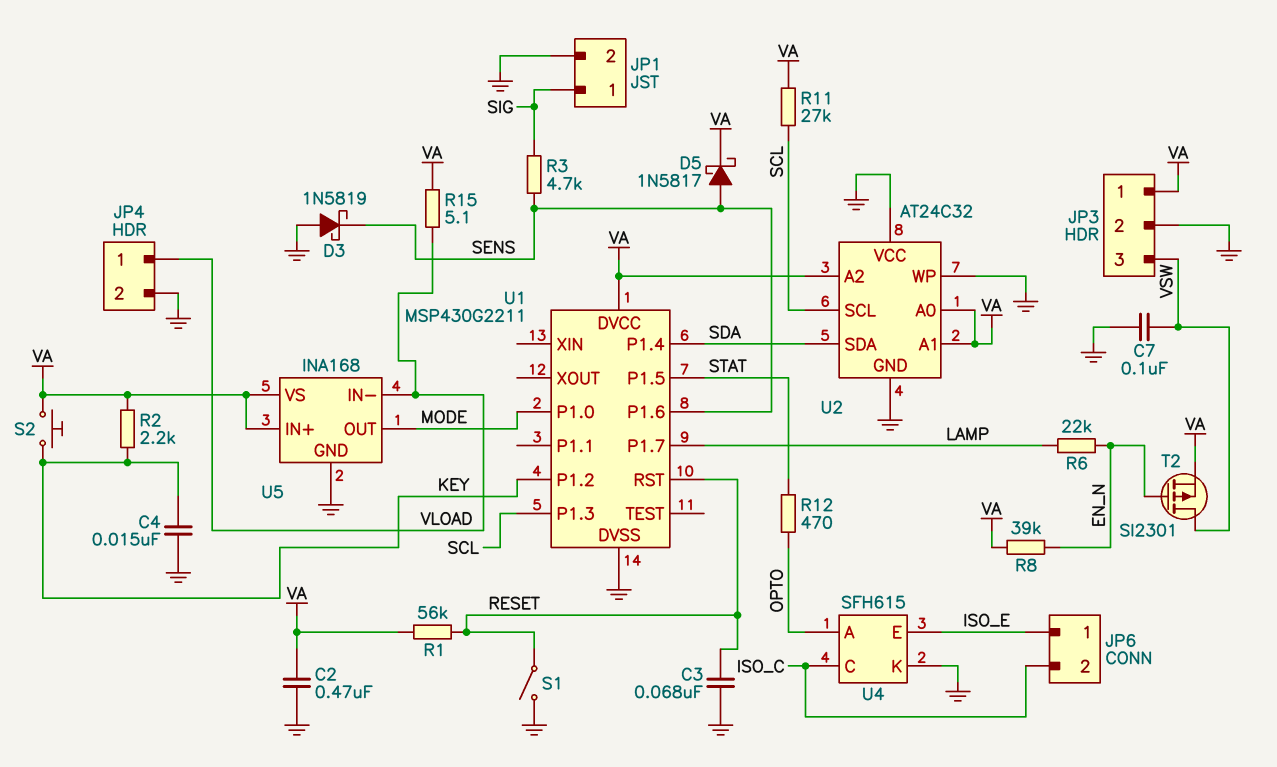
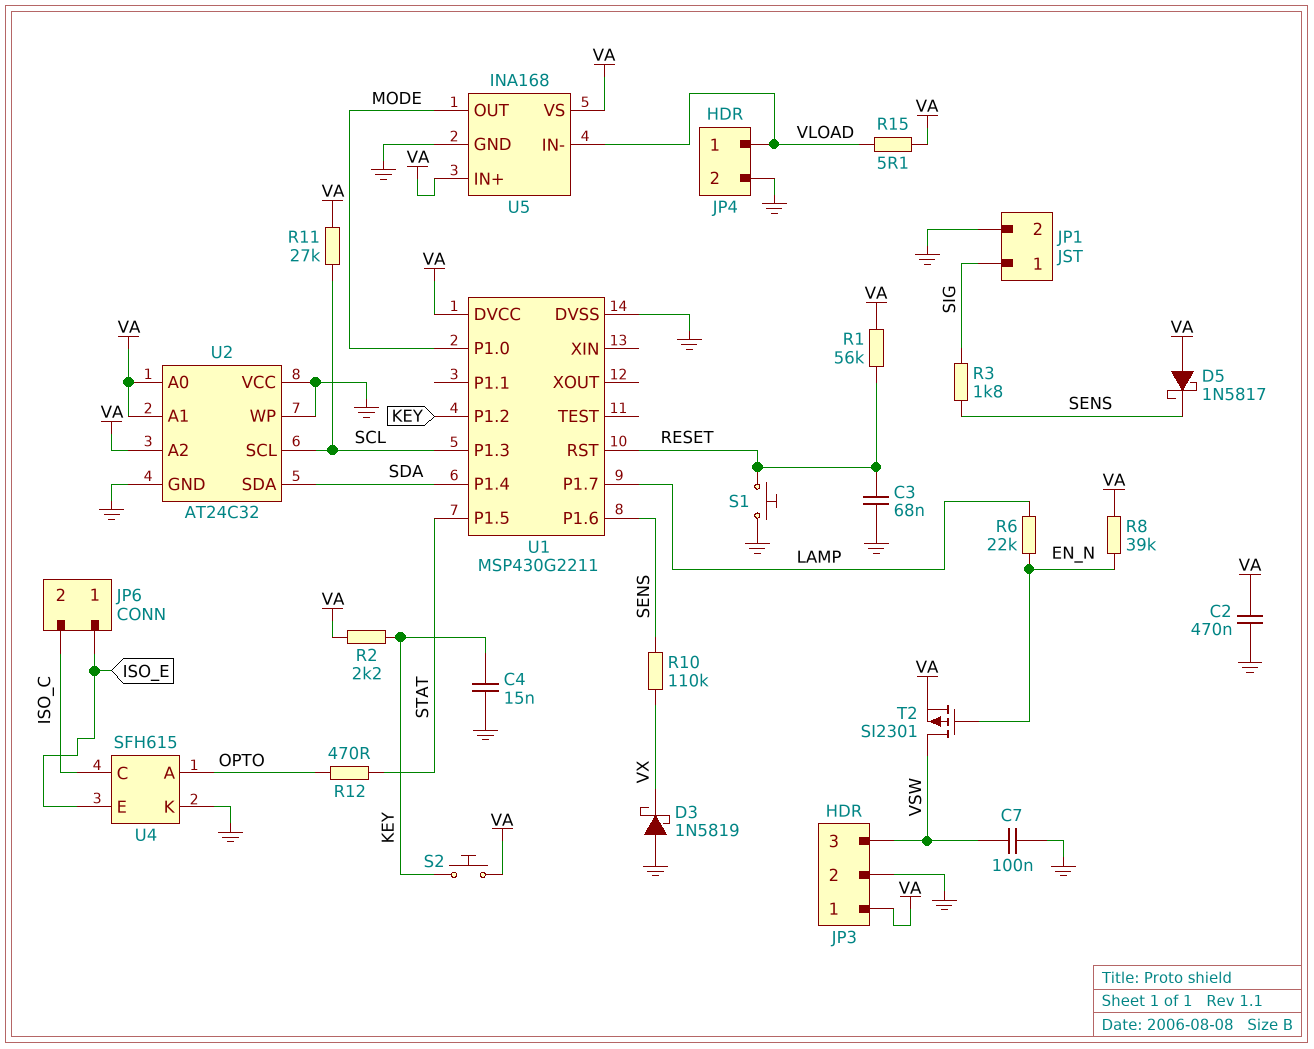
D3: schottky 1N5819 (A GND, K SENS) -> schottky 1N5819 (A GND, K VX)
D5: schottky 1N5817 (A SENS, K VA) -> schottky 1N5817 (A VA, K SENS)
R3: 4.7k (SENS, SIG) -> 1.8k (SENS, SIG)
R10: none -> 110k (SENS, VX)
S1: switch (GND, RESET) -> button (GND, RESET)

